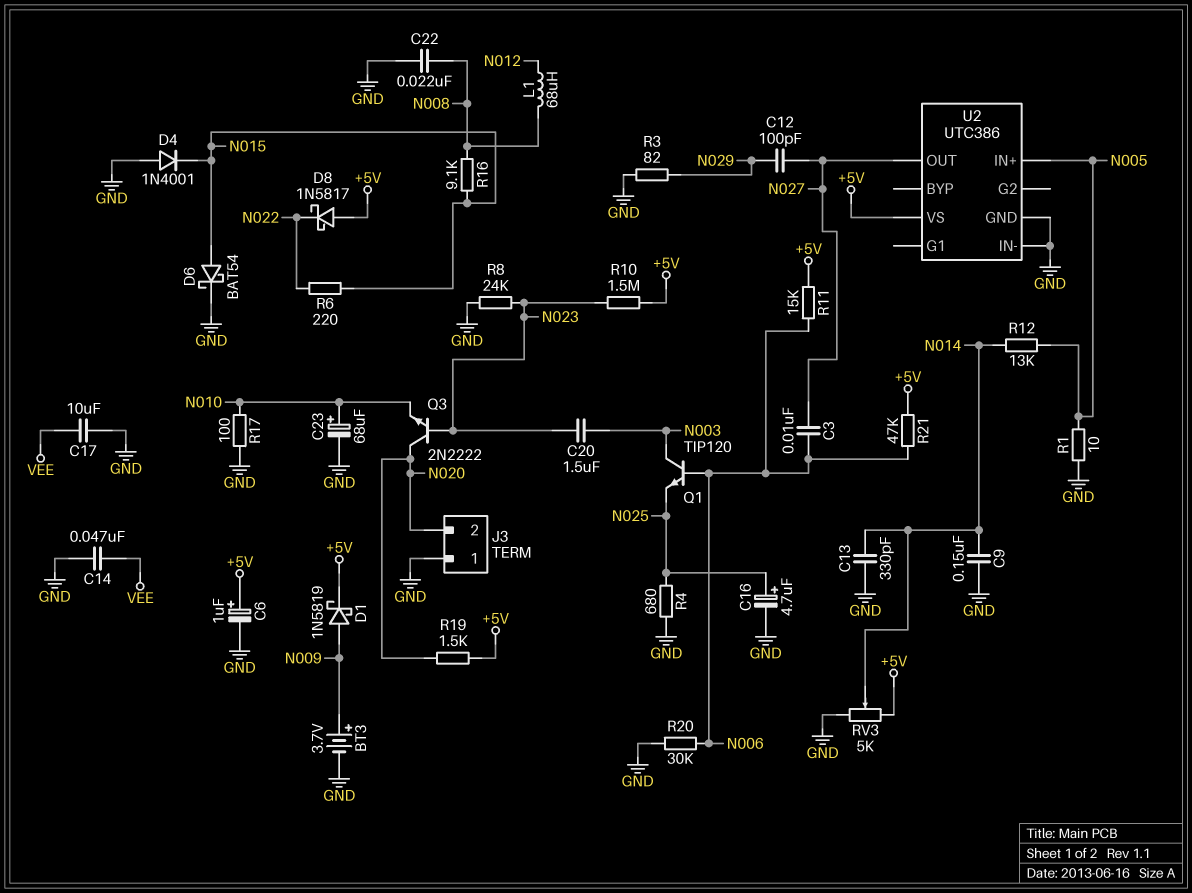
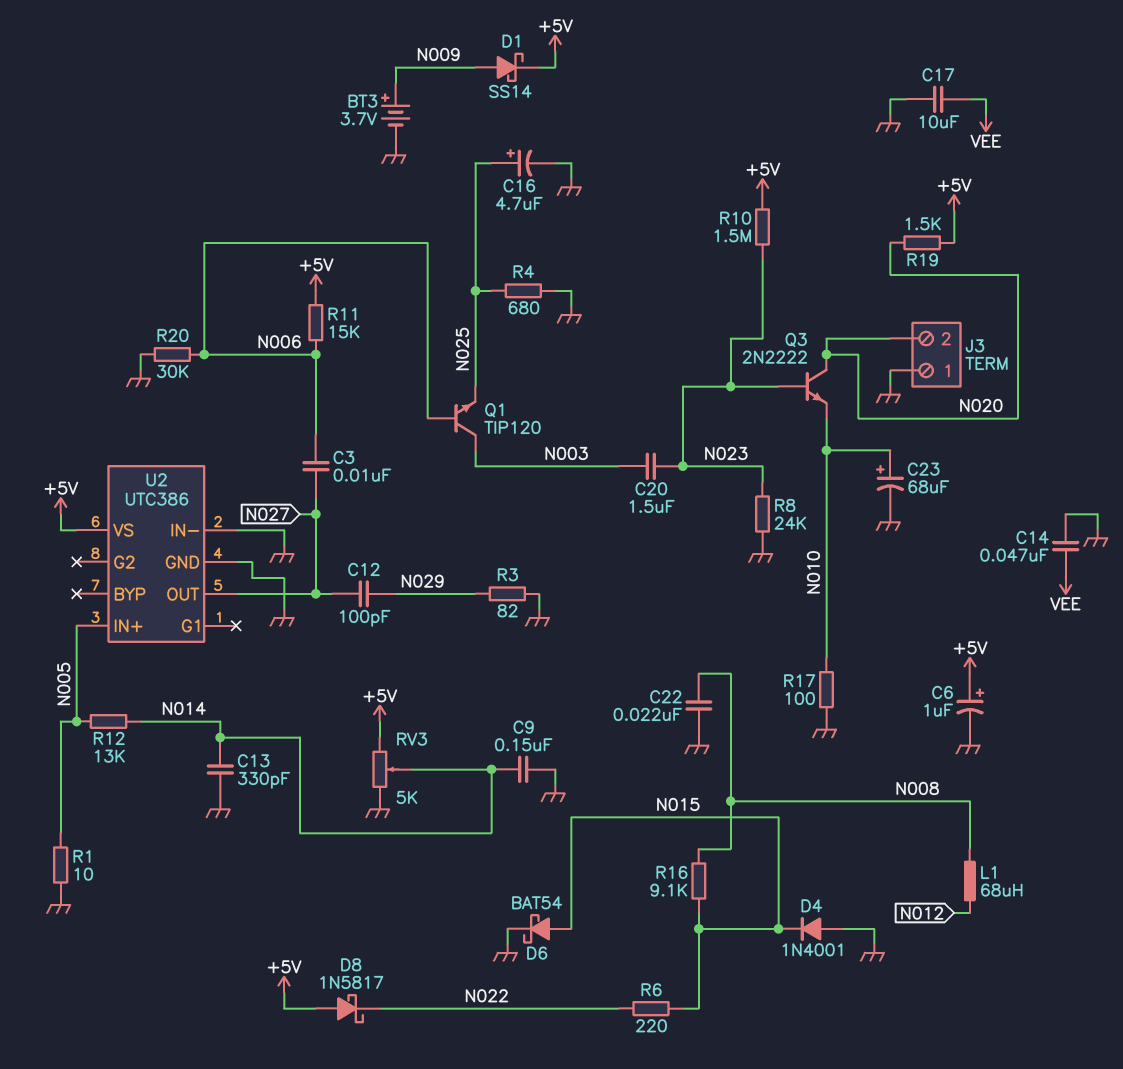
D1: schottky 1N5819 (A N009, K +5V) -> schottky SS14 (A N009, K +5V)
R21: 47k (+5V, N006) -> none

